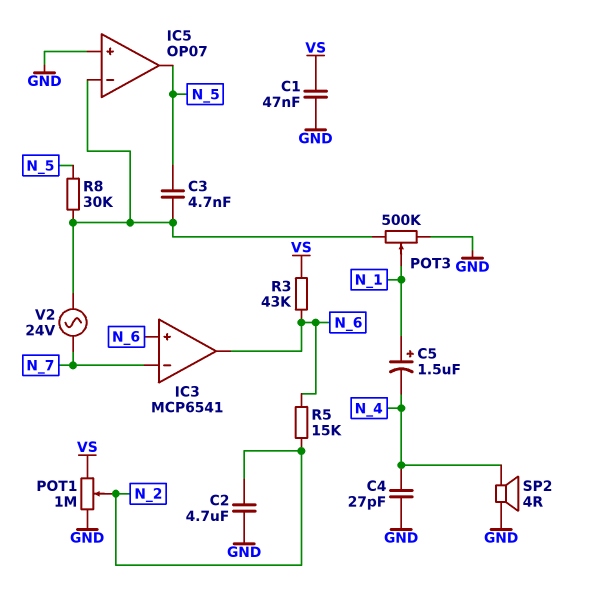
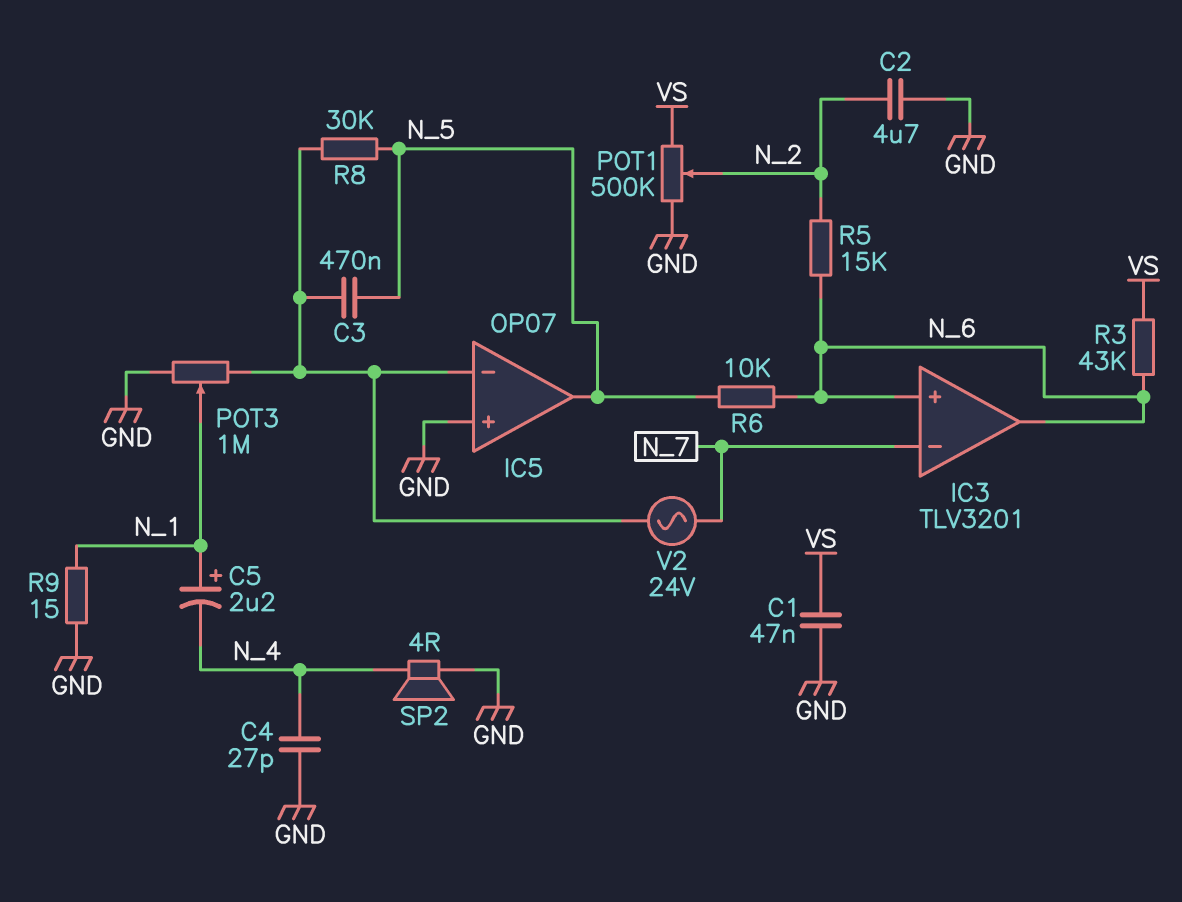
C3: 4.7nF (IC5/in-, N_5) -> 470nF (IC5/in-, N_5)
C5: 1.5uF (plus N_1, minus N_4) -> 2.2uF (plus N_1, minus N_4)
IC3: MCP6541 -> TLV3201
POT1: 1M (GND, VS, wiper N_2) -> 500k (GND, VS, wiper N_2)
POT3: 500k (GND, IC5/in-, wiper N_1) -> 1M (GND, IC5/in-, wiper N_1)
R6: none -> 10k (N_5, N_6)
R9: none -> 15 (GND, N_1)

